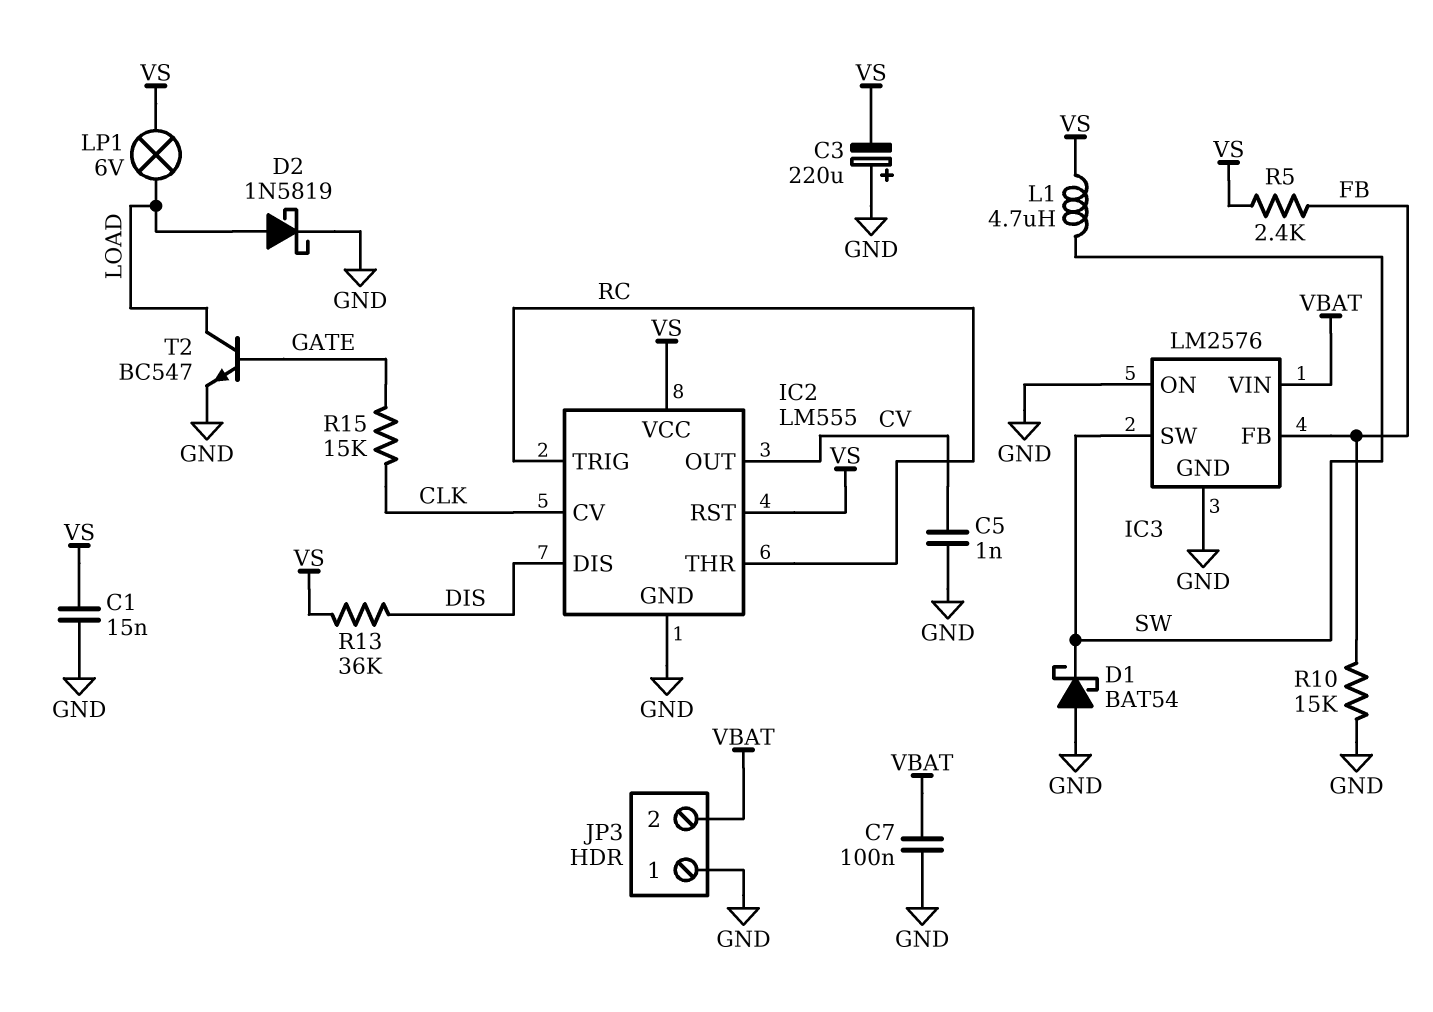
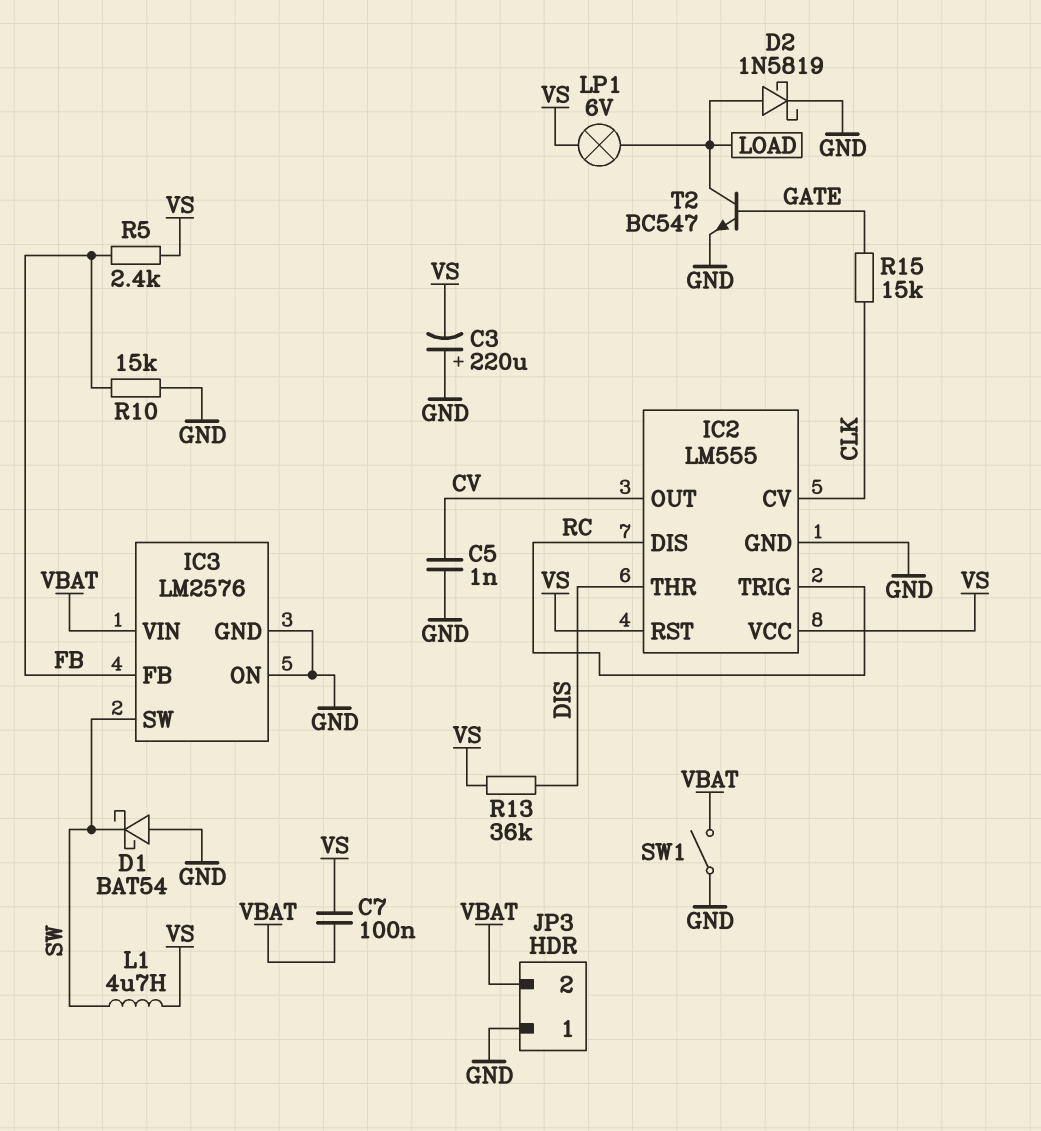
C1: 15nF (GND, VS) -> none
C7: 100nF (GND, VBAT) -> 100nF (VBAT, VS)
IC2 pin DIS: DIS -> RC
IC2 pin THR: RC -> DIS
SW1: none -> switch (GND, VBAT)

